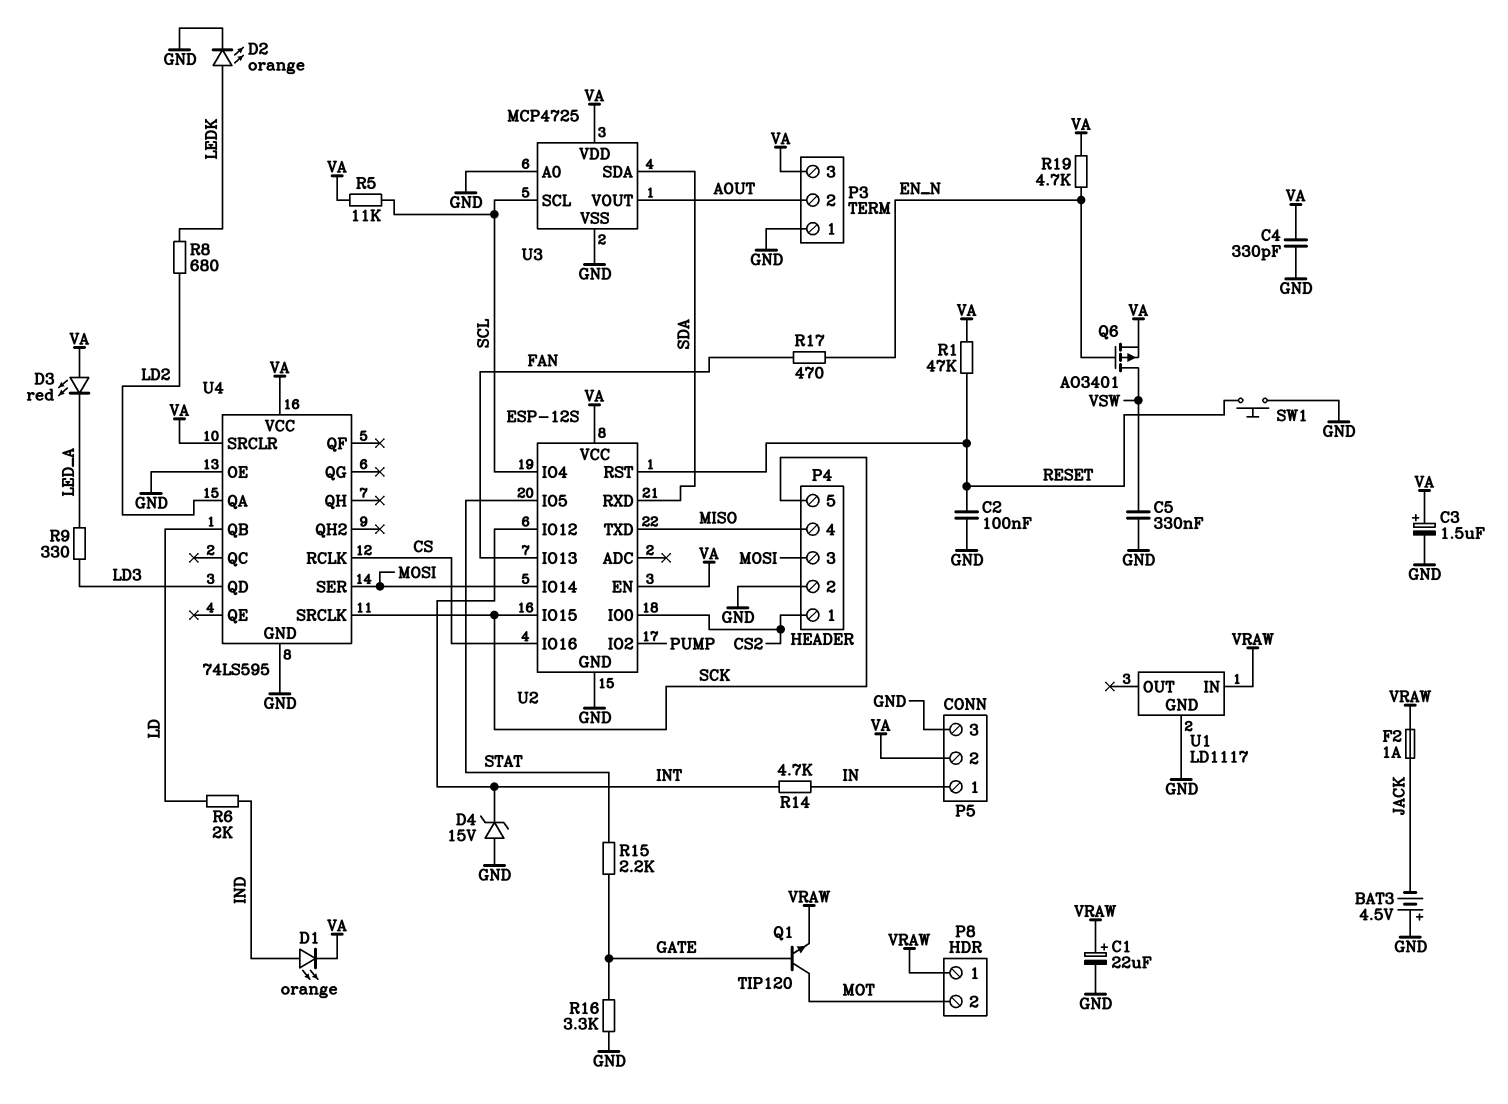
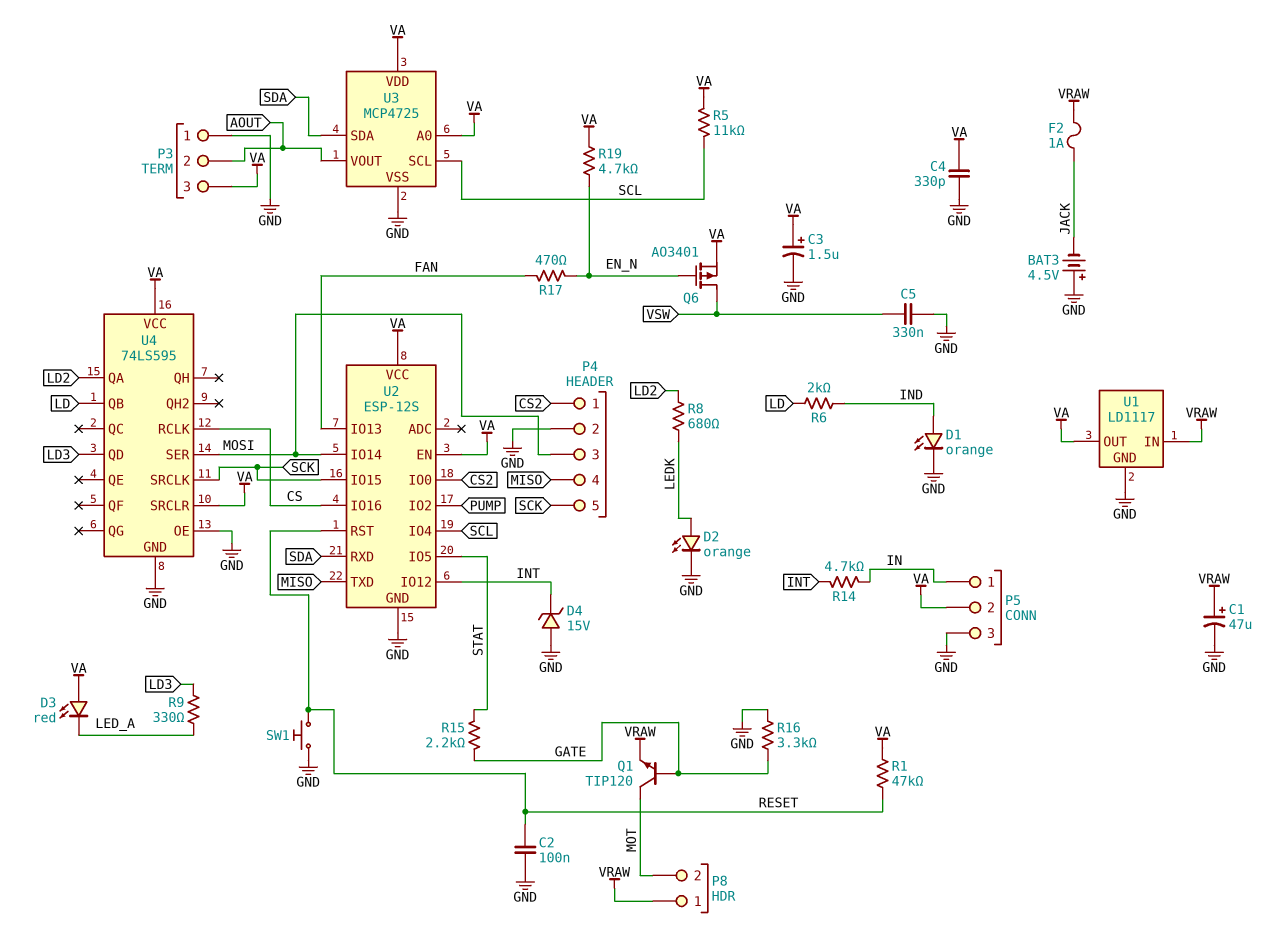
C1: 22uF (plus VRAW, minus GND) -> 47uF (plus VRAW, minus GND)
D1: LED orange (A IND, K VA) -> LED orange (A IND, K GND)
U1 pin OUT: none -> VA
U3 pin A0: GND -> VA

